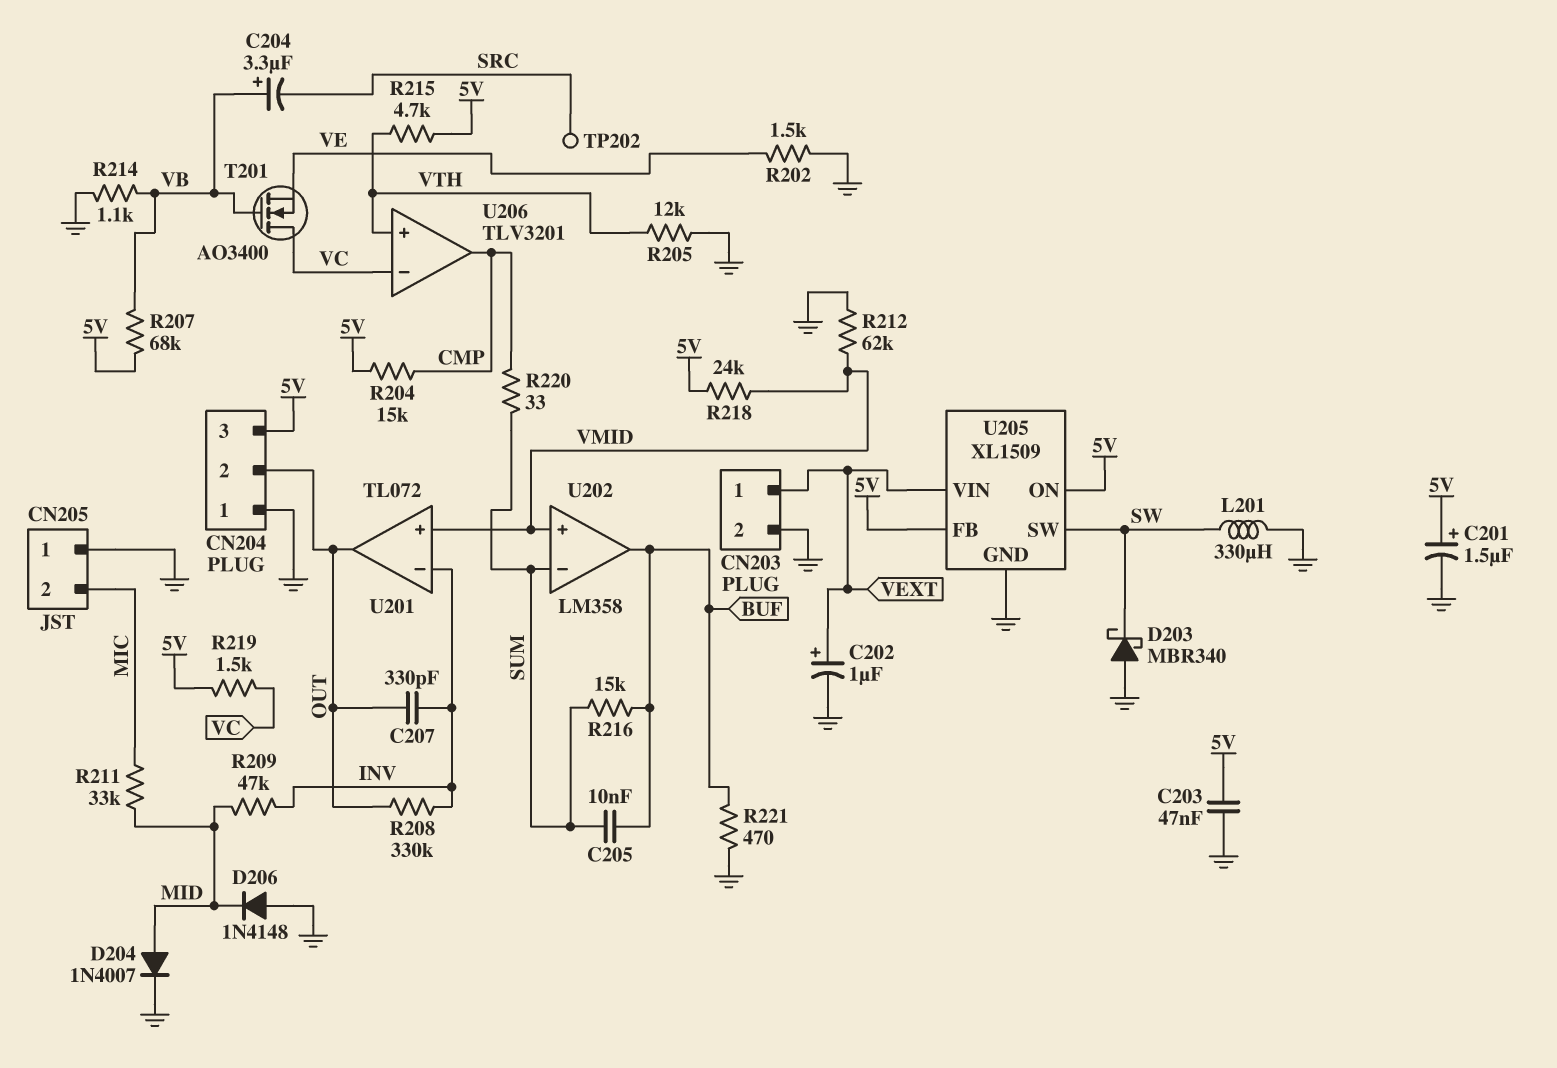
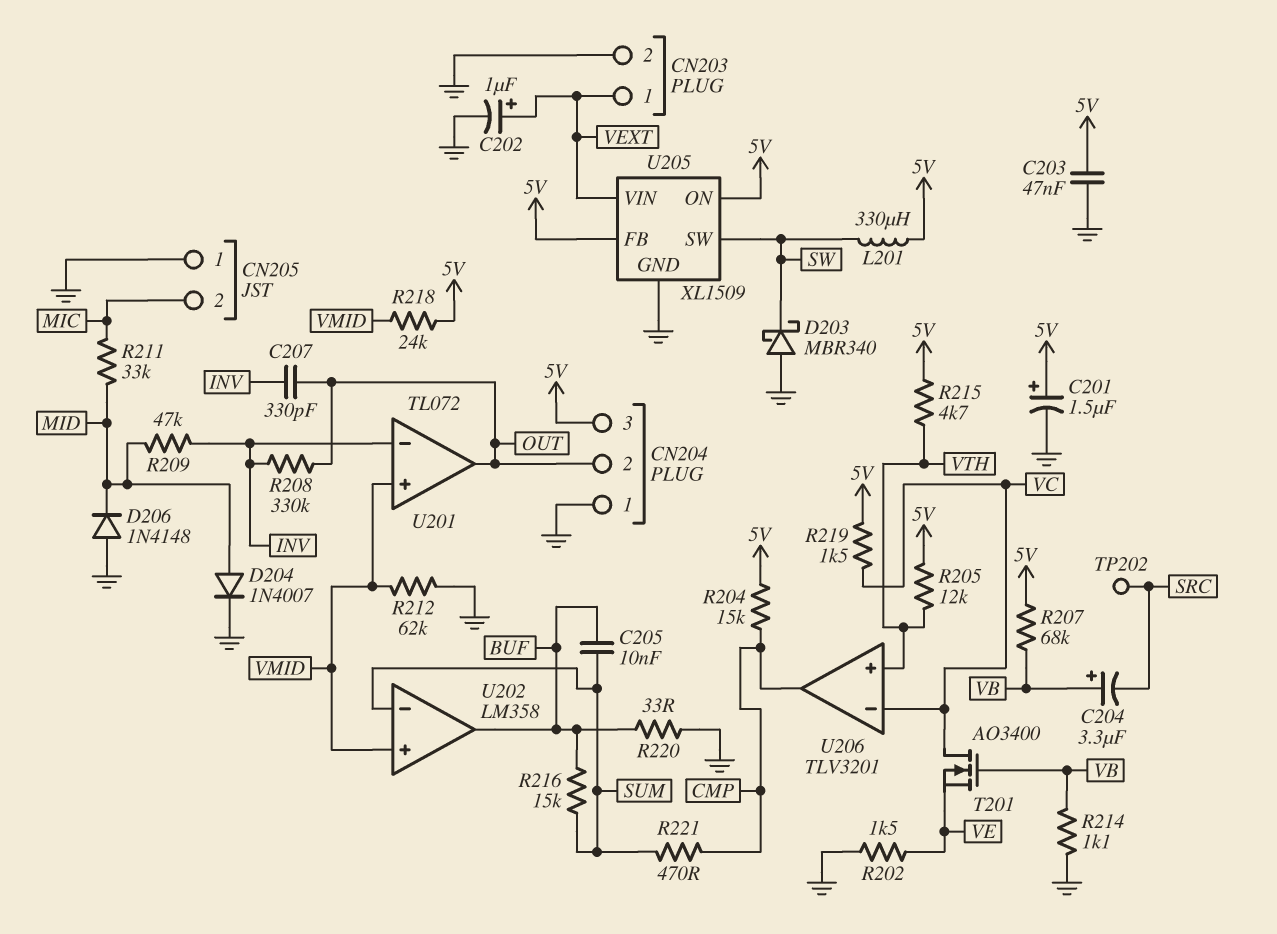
L201: 330uH (GND, SW) -> 330uH (5V, SW)
R205: 12k (GND, VTH) -> 12k (5V, VTH)
R220: 33 (CMP, SUM) -> 33 (BUF, GND)
R221: 470 (BUF, GND) -> 470 (CMP, SUM)

